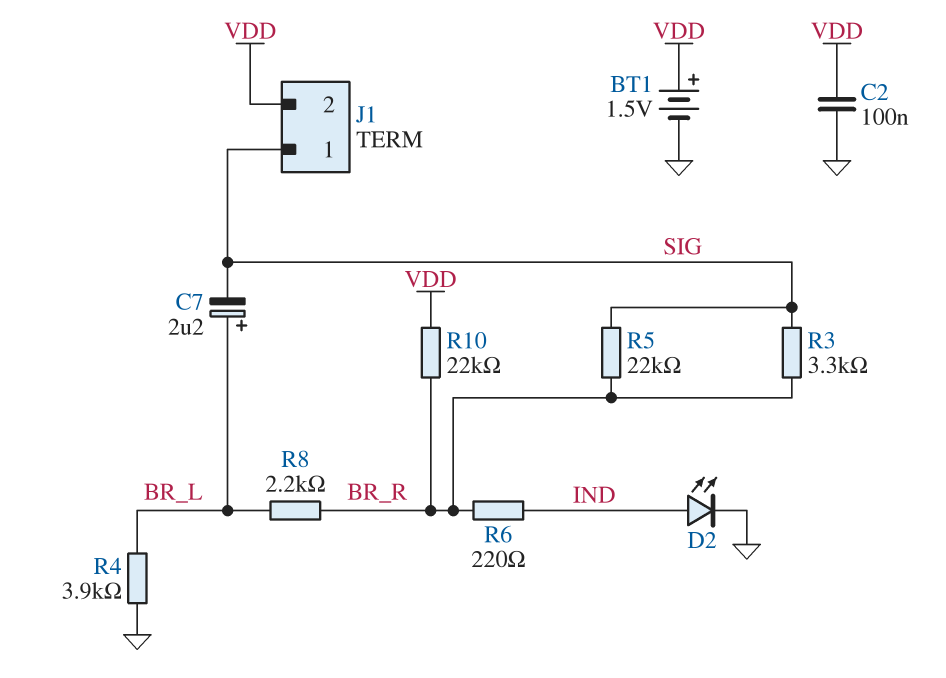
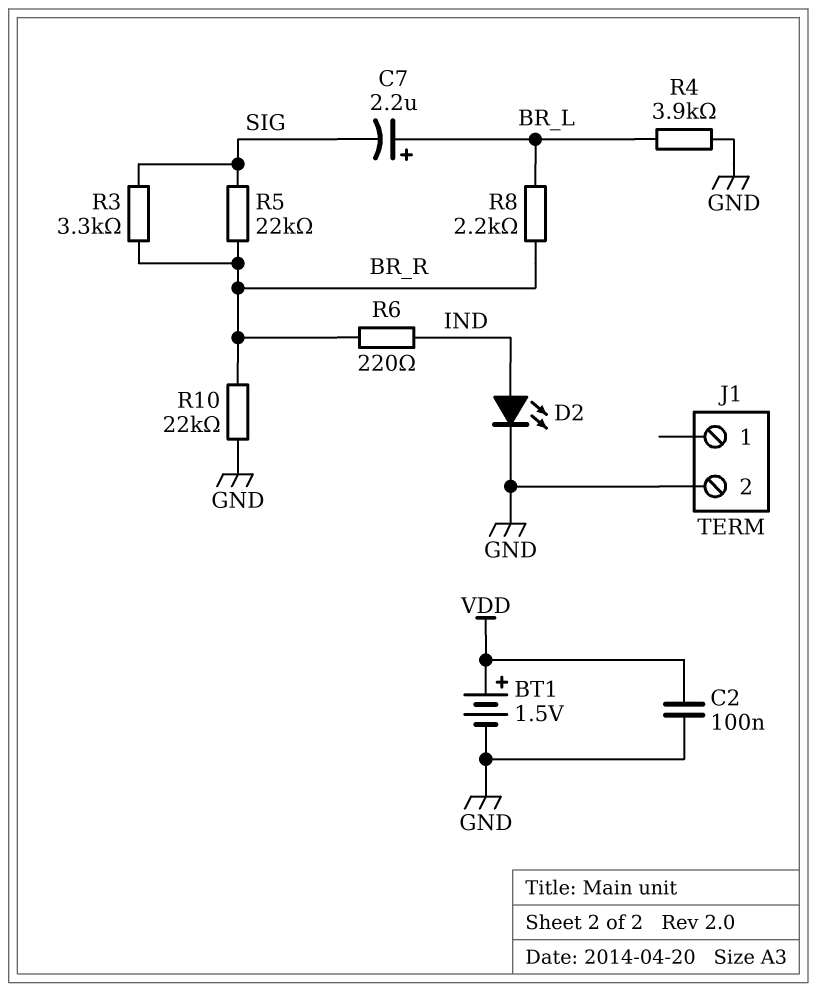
J1 pin 1: SIG -> none
J1 pin 2: VDD -> GND
R10: 22k (BR_R, VDD) -> 22k (BR_R, GND)

